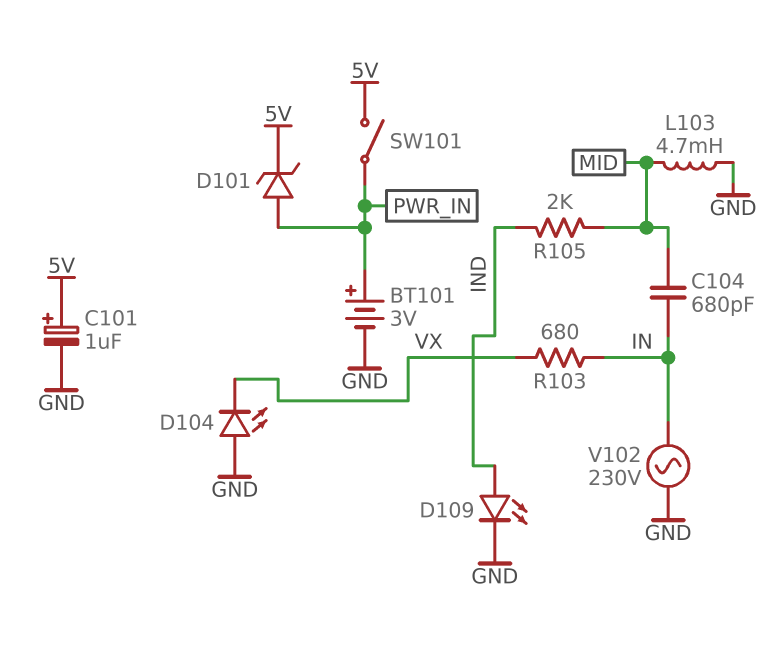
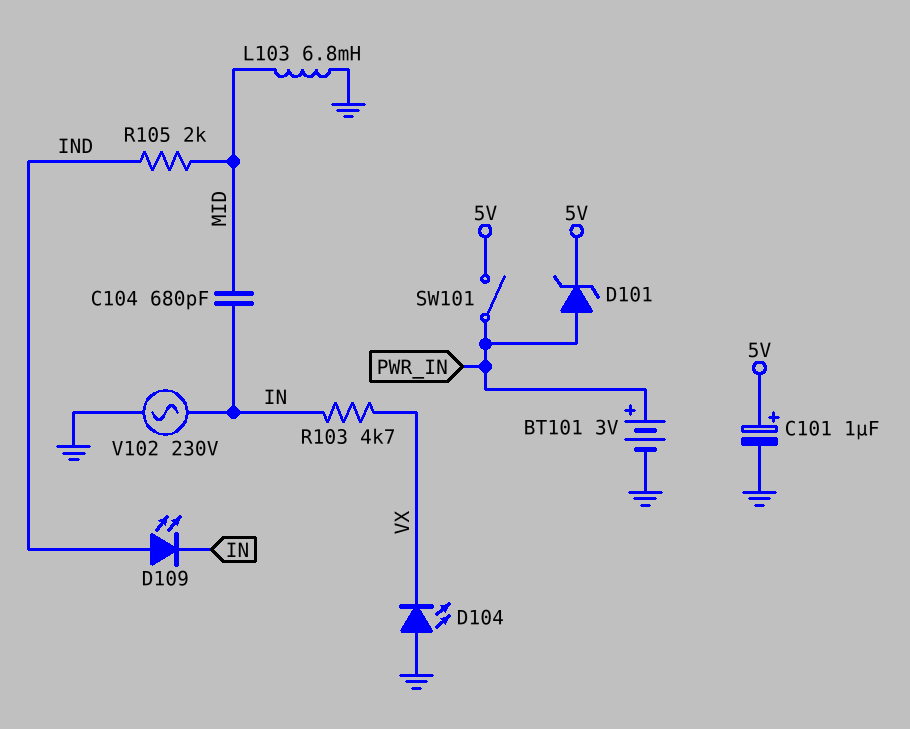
D109: LED (A IND, K GND) -> LED (A IND, K IN)
L103: 4.7mH (GND, MID) -> 6.8mH (GND, MID)
R103: 680 (IN, VX) -> 4.7k (IN, VX)

